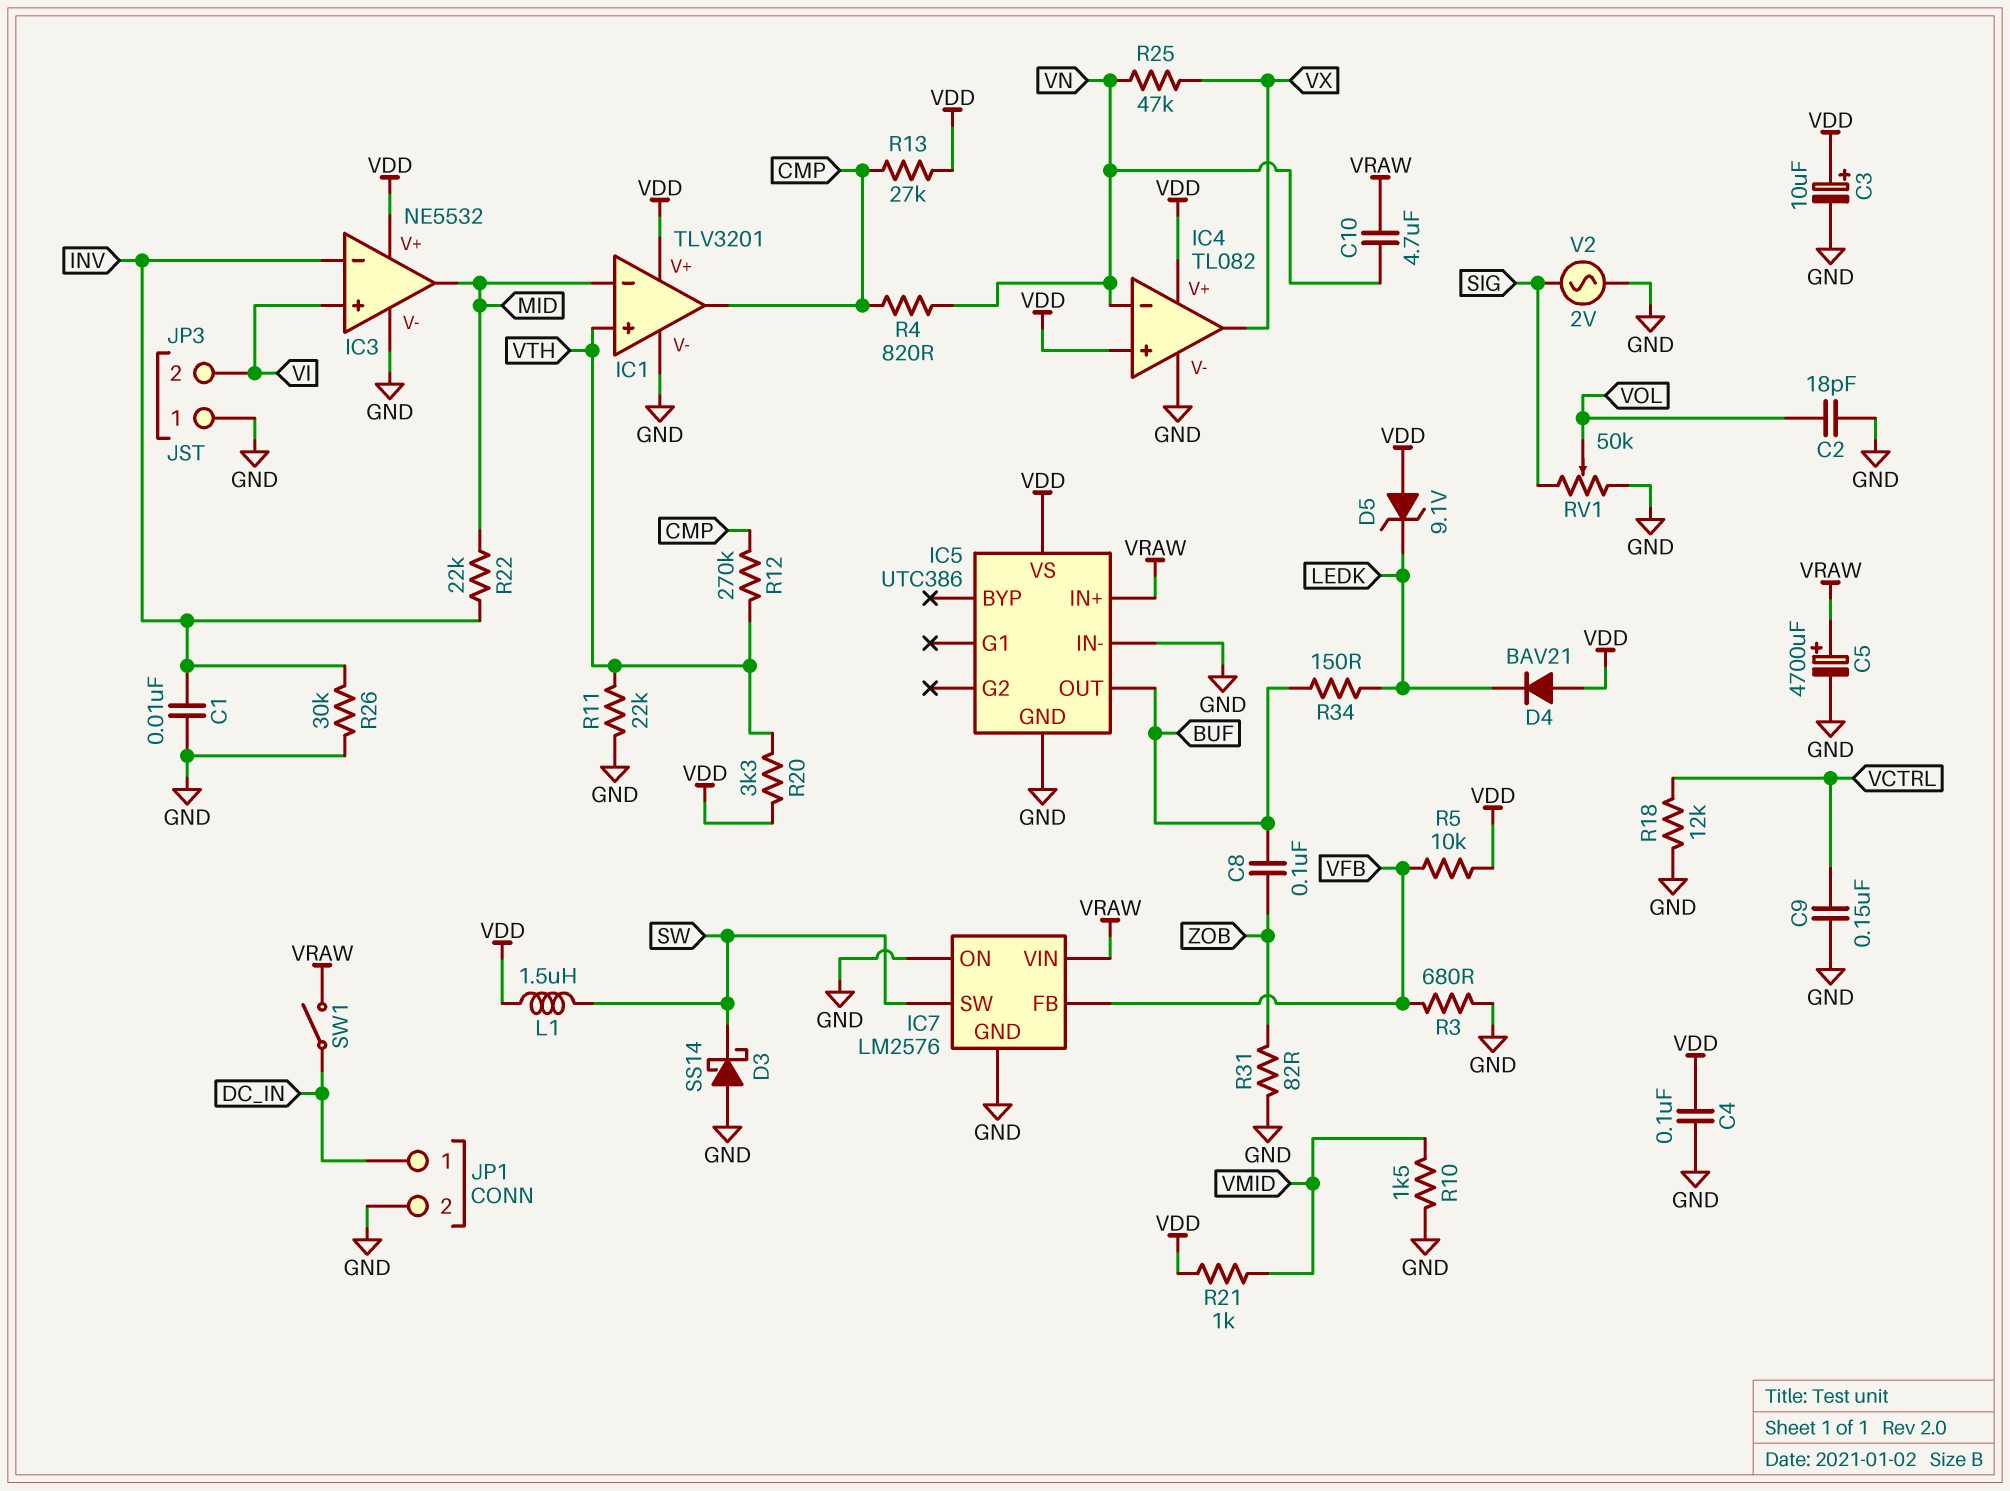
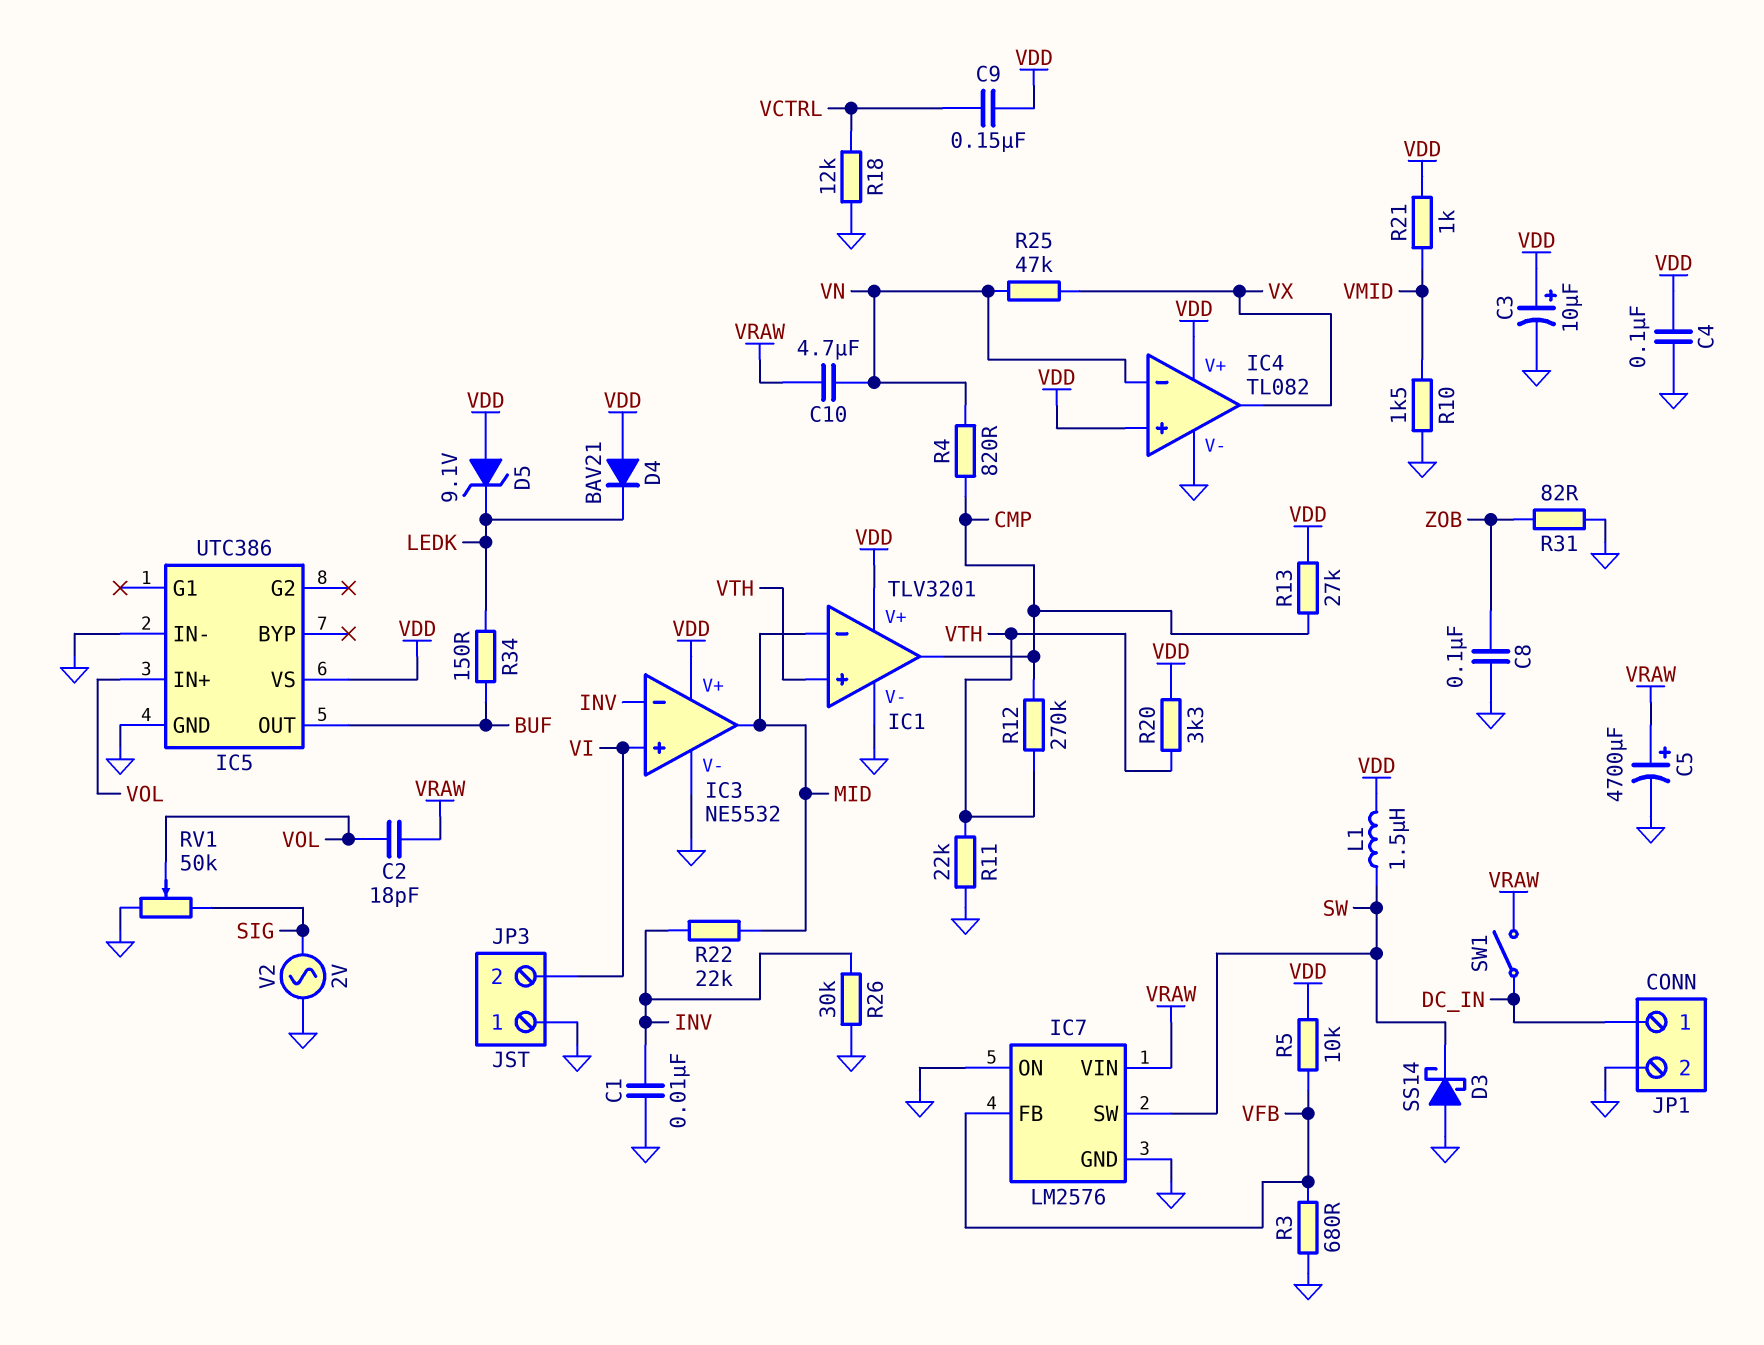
C2: 18pF (GND, VOL) -> 18pF (VOL, VRAW)
C8: 100nF (BUF, ZOB) -> 100nF (GND, ZOB)
C9: 150nF (GND, VCTRL) -> 150nF (VCTRL, VDD)
IC5 pin IN+: VRAW -> VOL

